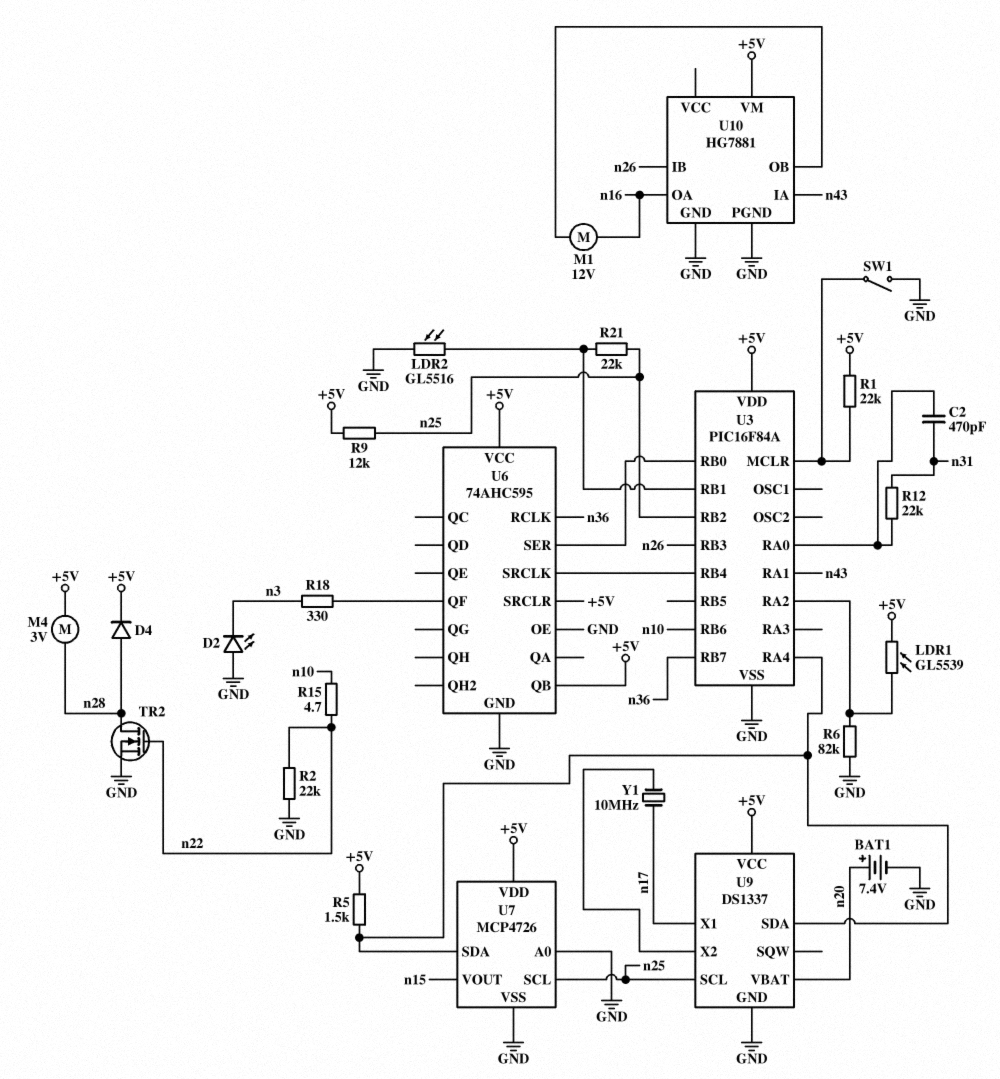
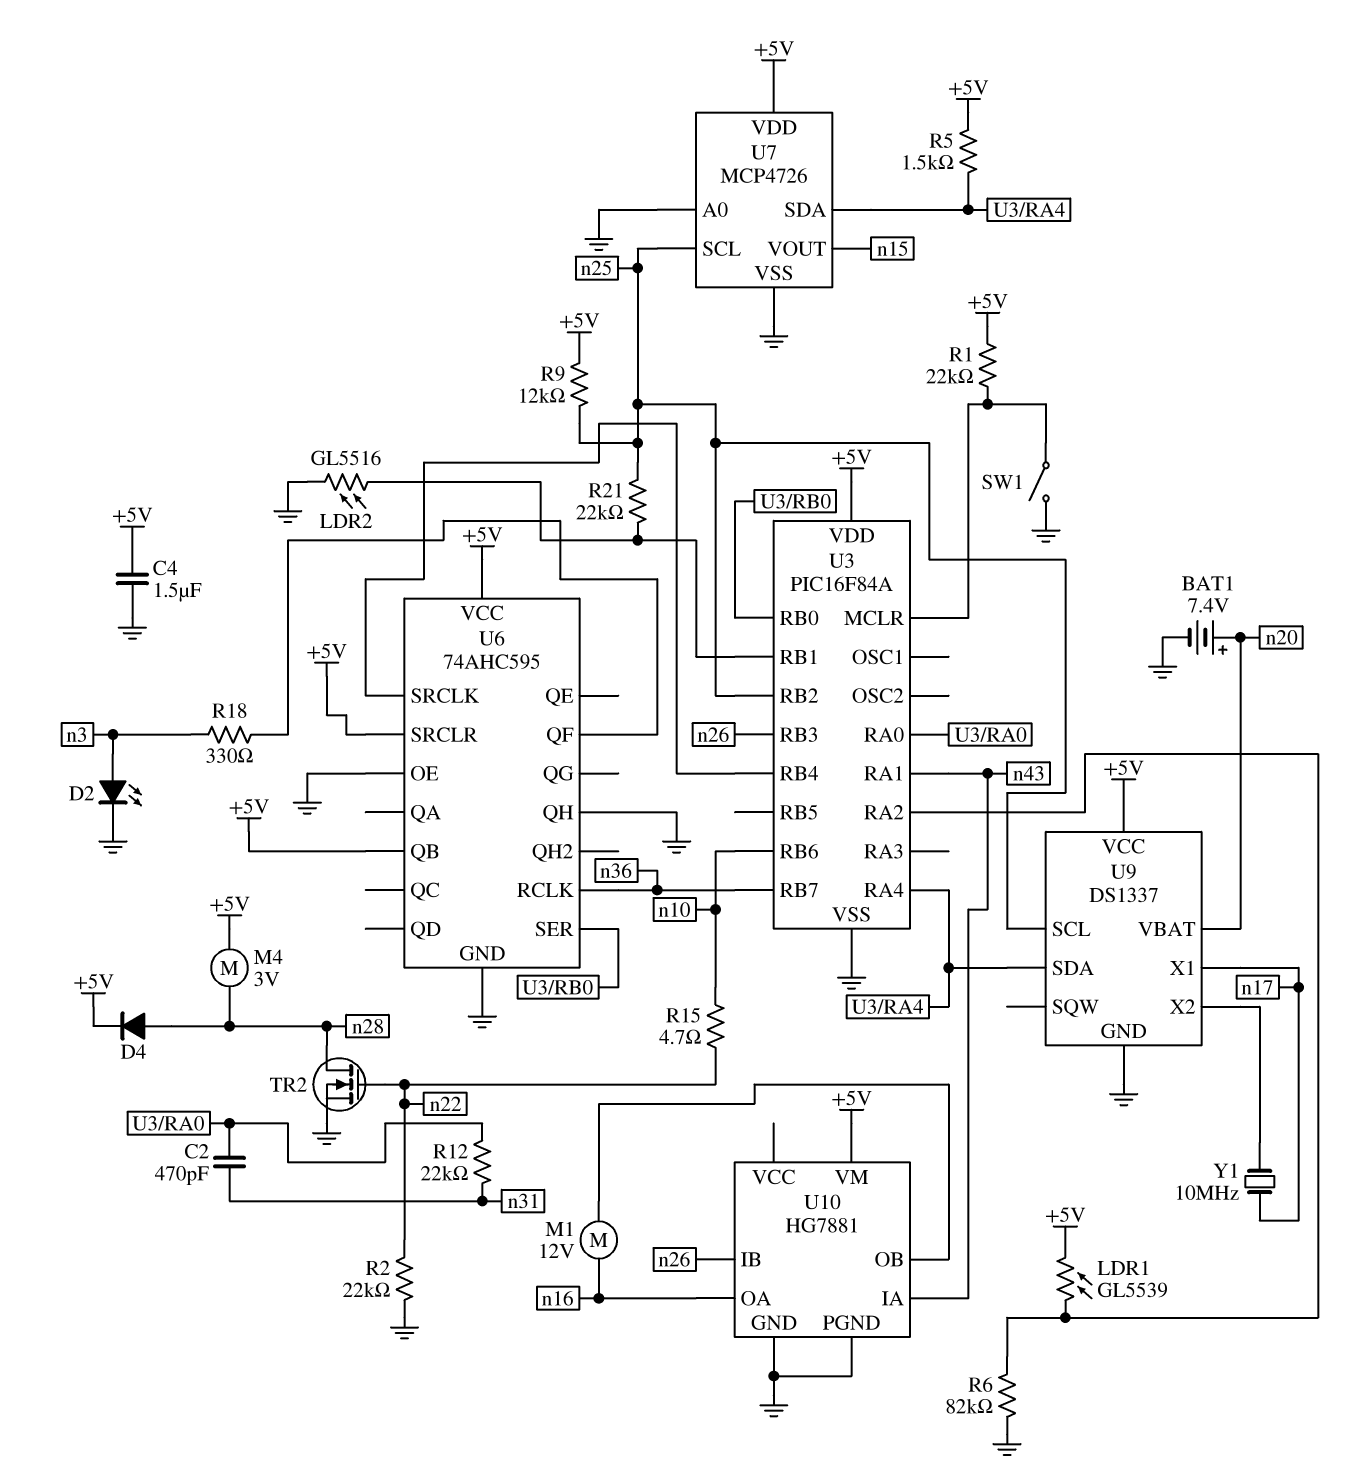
C4: none -> 1.5uF (+5V, GND)
D2: LED (A GND, K n3) -> LED (A n3, K GND)
U6 pin QH: none -> GND

